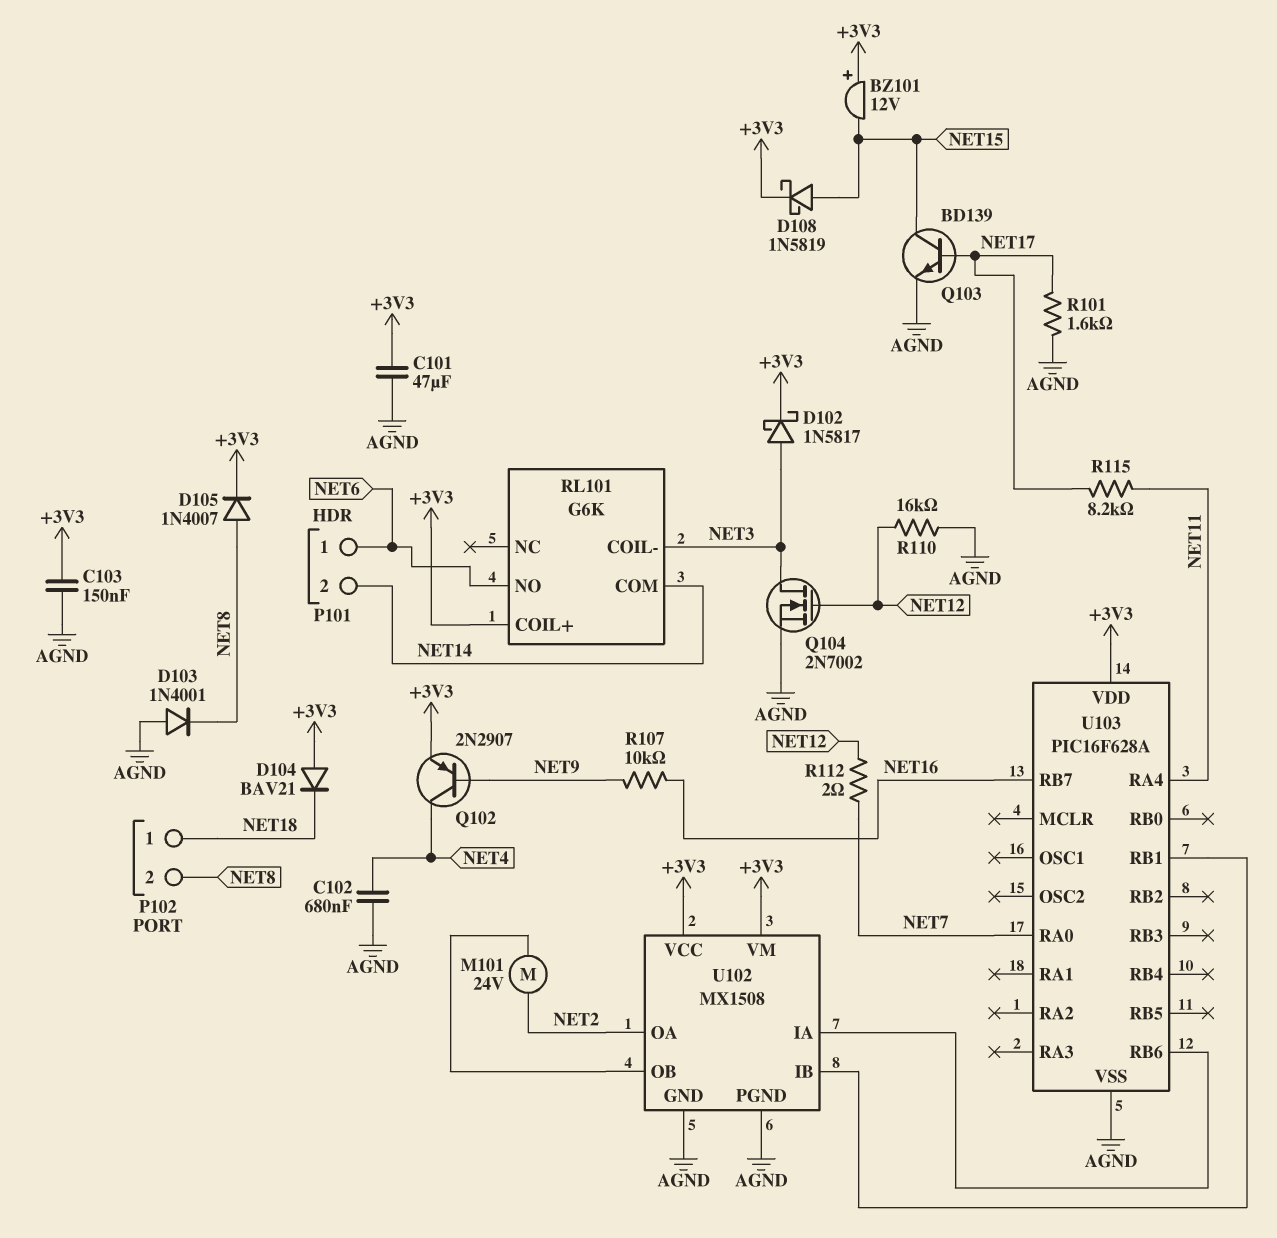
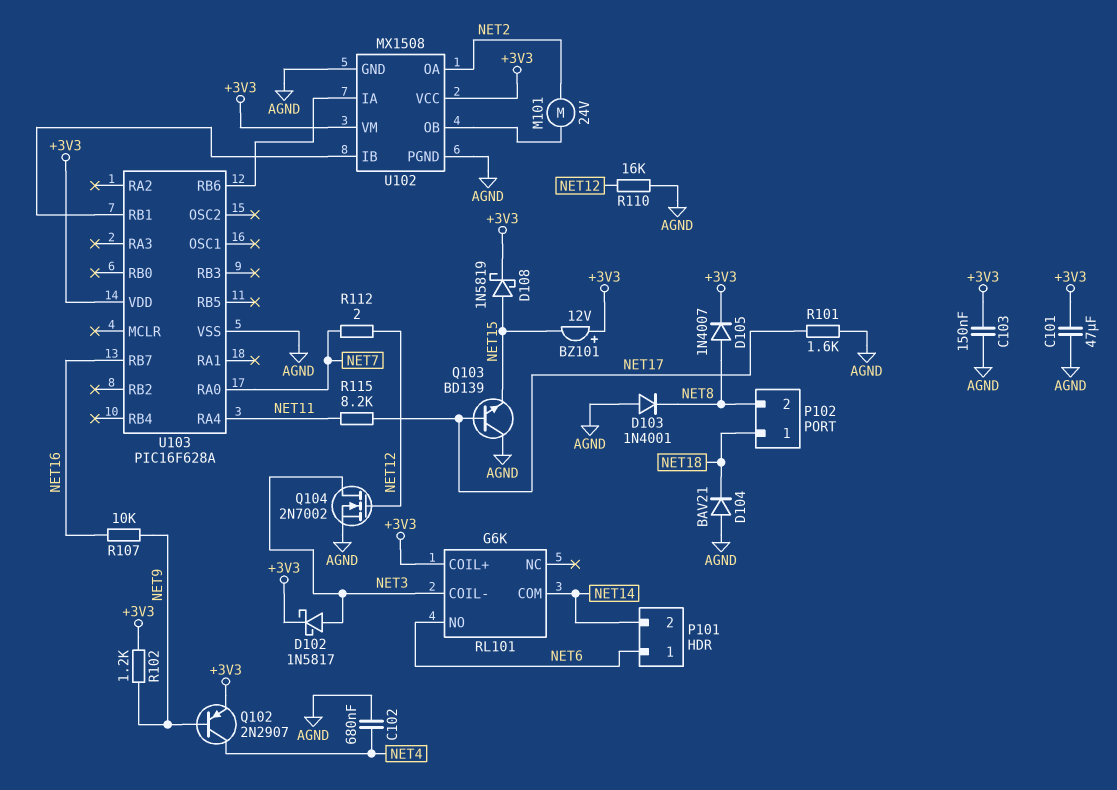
D104: diode BAV21 (A +3V3, K NET18) -> diode BAV21 (A AGND, K NET18)
Q103: NPN BD139 (B NET17, C NET15, E AGND) -> NPN BD139 (B NET17, C AGND, E NET15)
R102: none -> 1.2k (+3V3, NET9)

